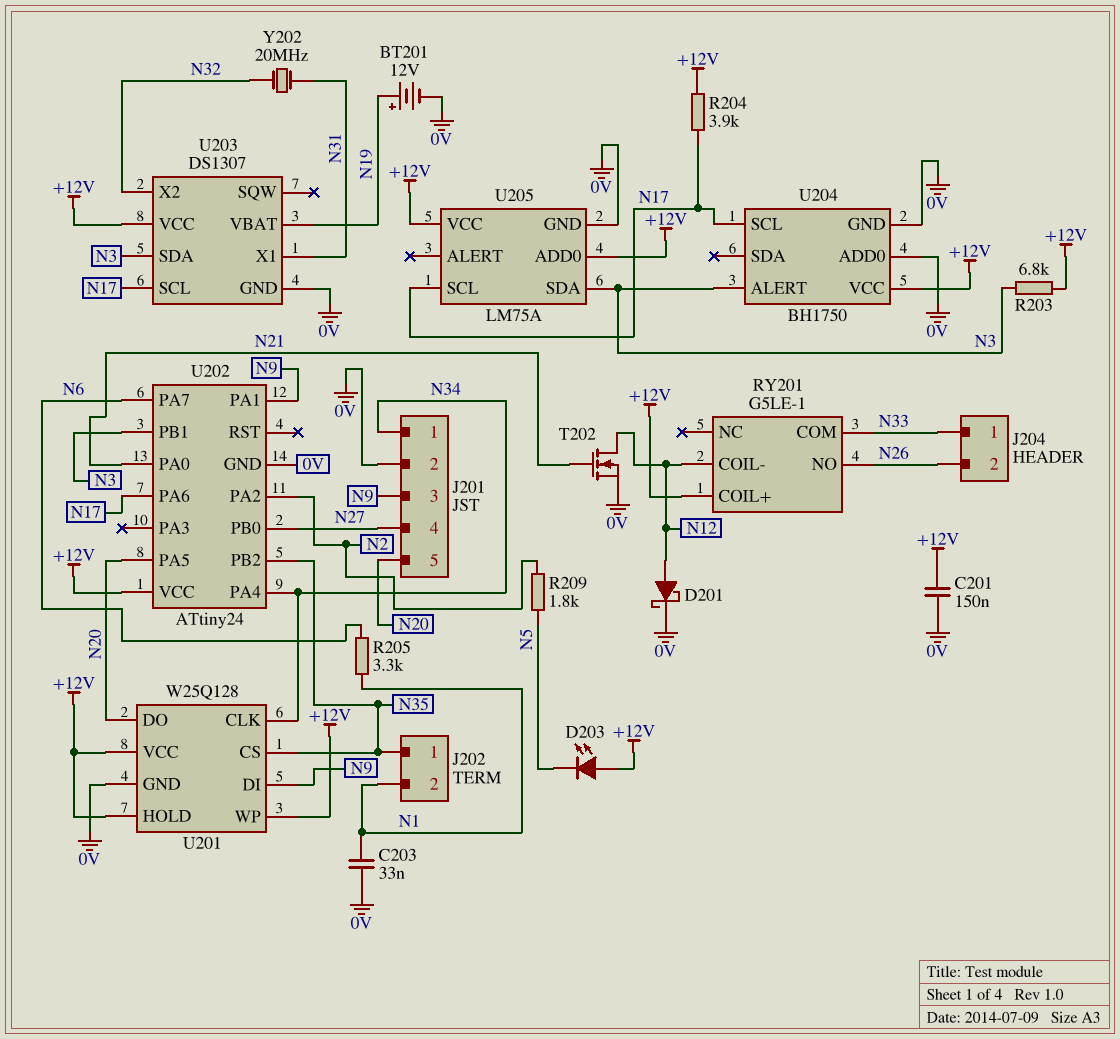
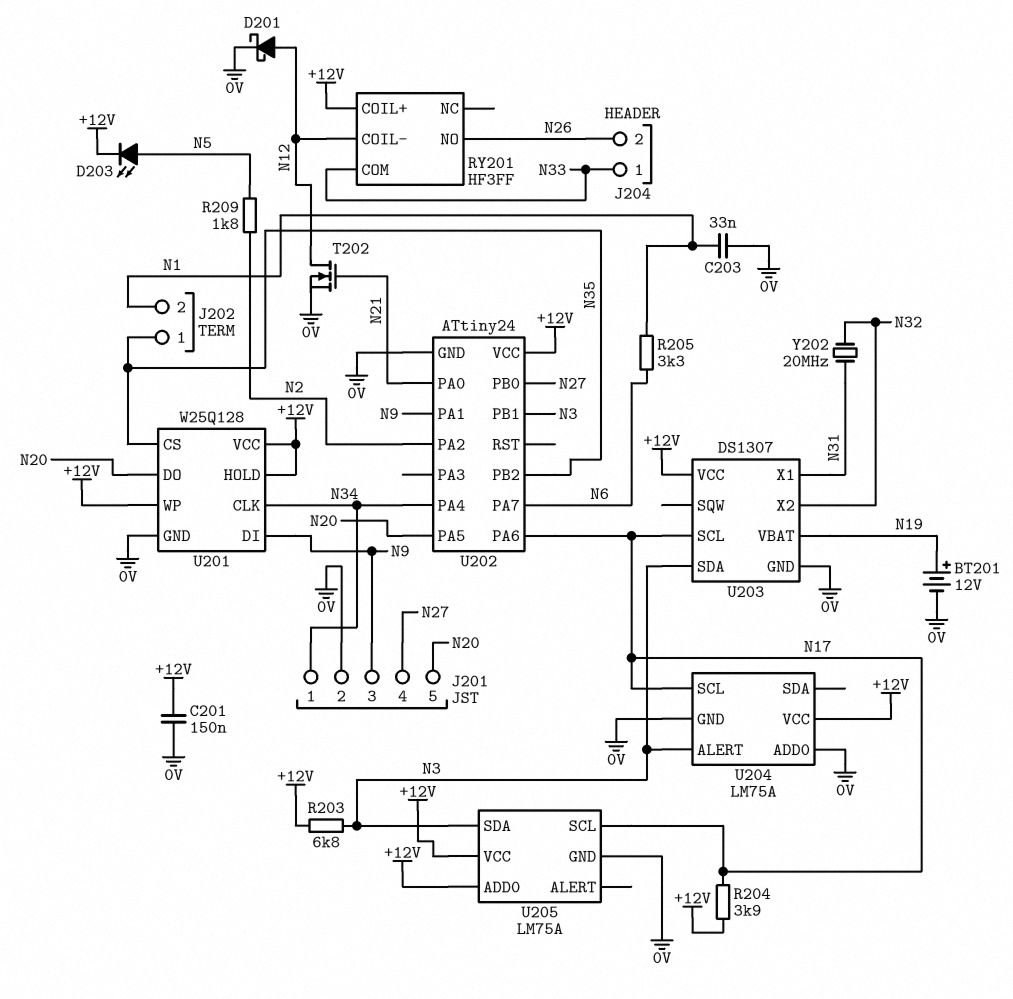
D203: LED (A +12V, K N5) -> LED (A N5, K +12V)
RY201: G5LE-1 -> HF3FF
U204: BH1750 -> LM75A

